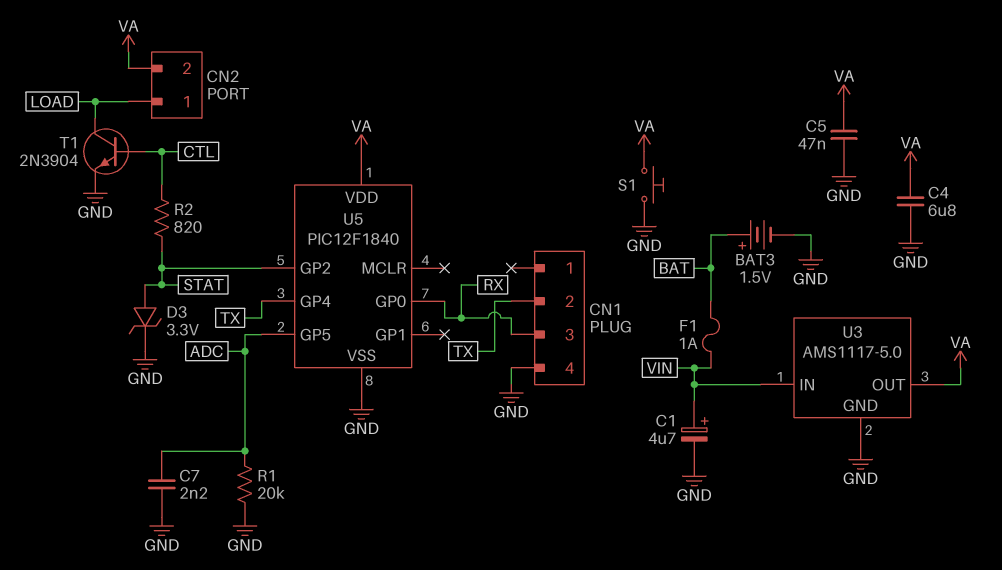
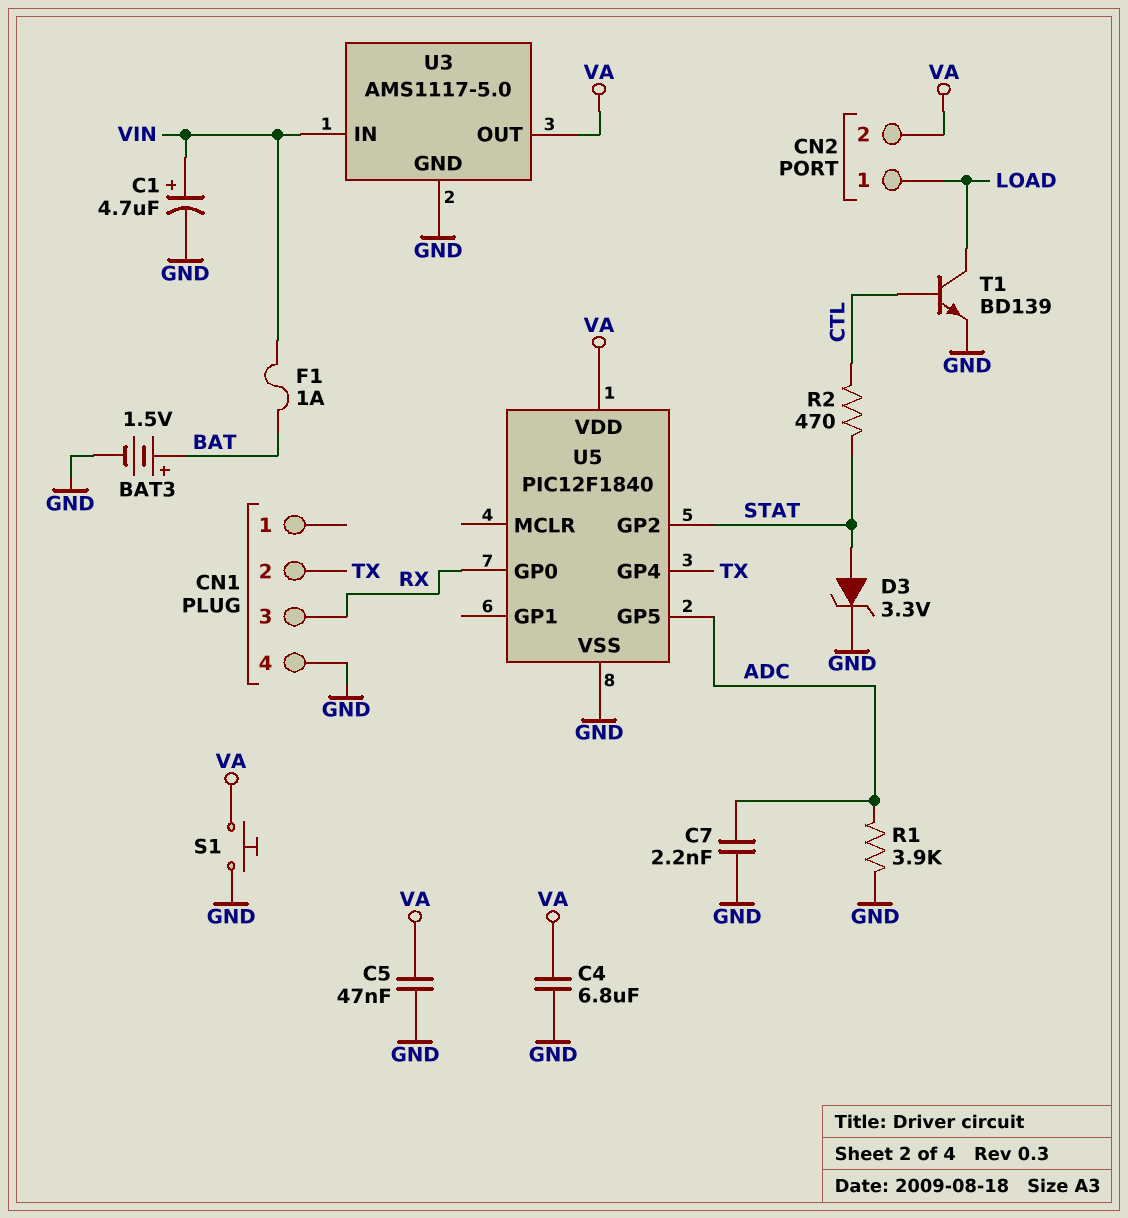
R1: 20k (ADC, GND) -> 3.9k (ADC, GND)
R2: 820 (CTL, STAT) -> 470 (CTL, STAT)
T1: NPN 2N3904 (B CTL, C LOAD, E GND) -> NPN BD139 (B CTL, C LOAD, E GND)

